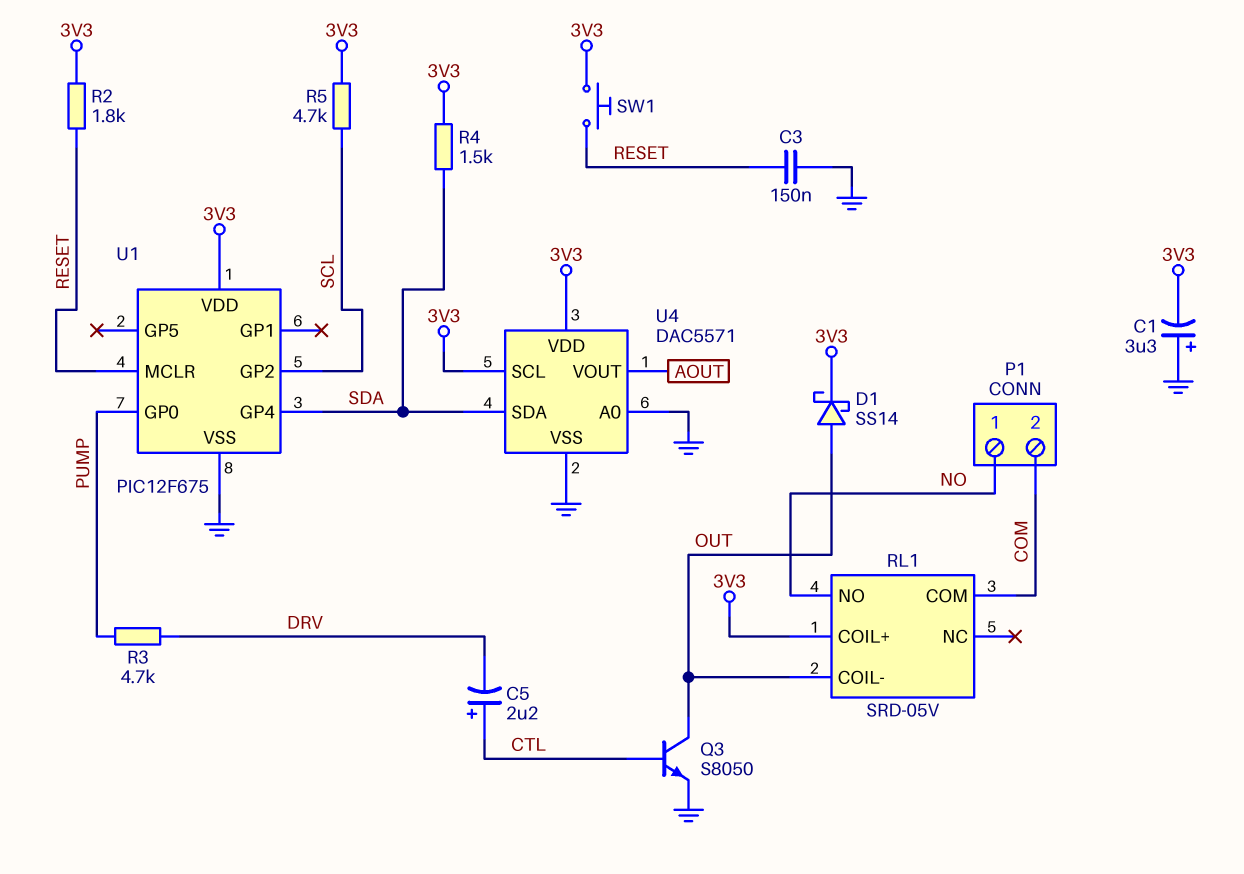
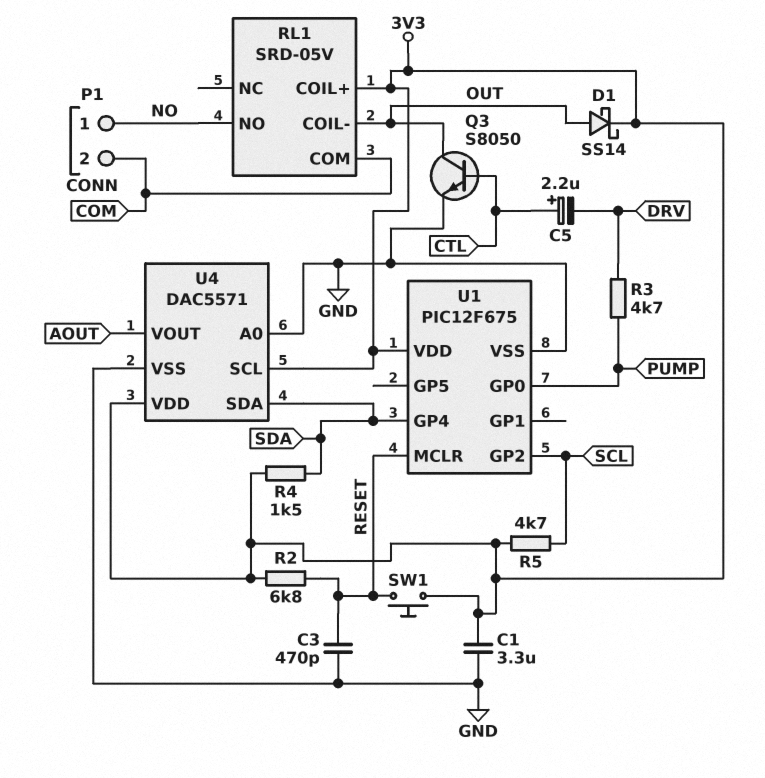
C1: 3.3uF (plus GND, minus 3V3) -> 3.3uF (3V3, GND)
C3: 150nF (GND, RESET) -> 470pF (GND, RESET)
R2: 1.8k (3V3, RESET) -> 6.8k (3V3, RESET)

